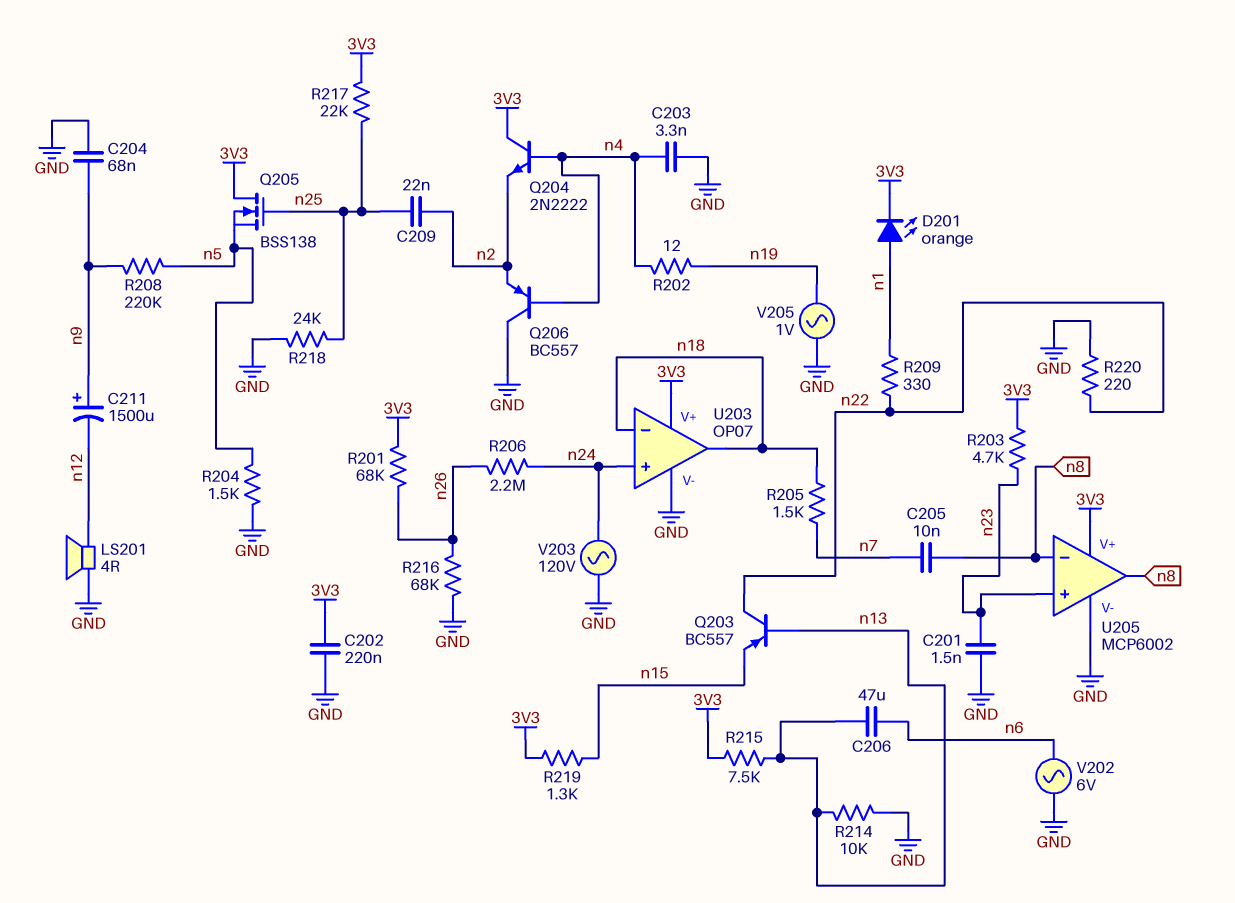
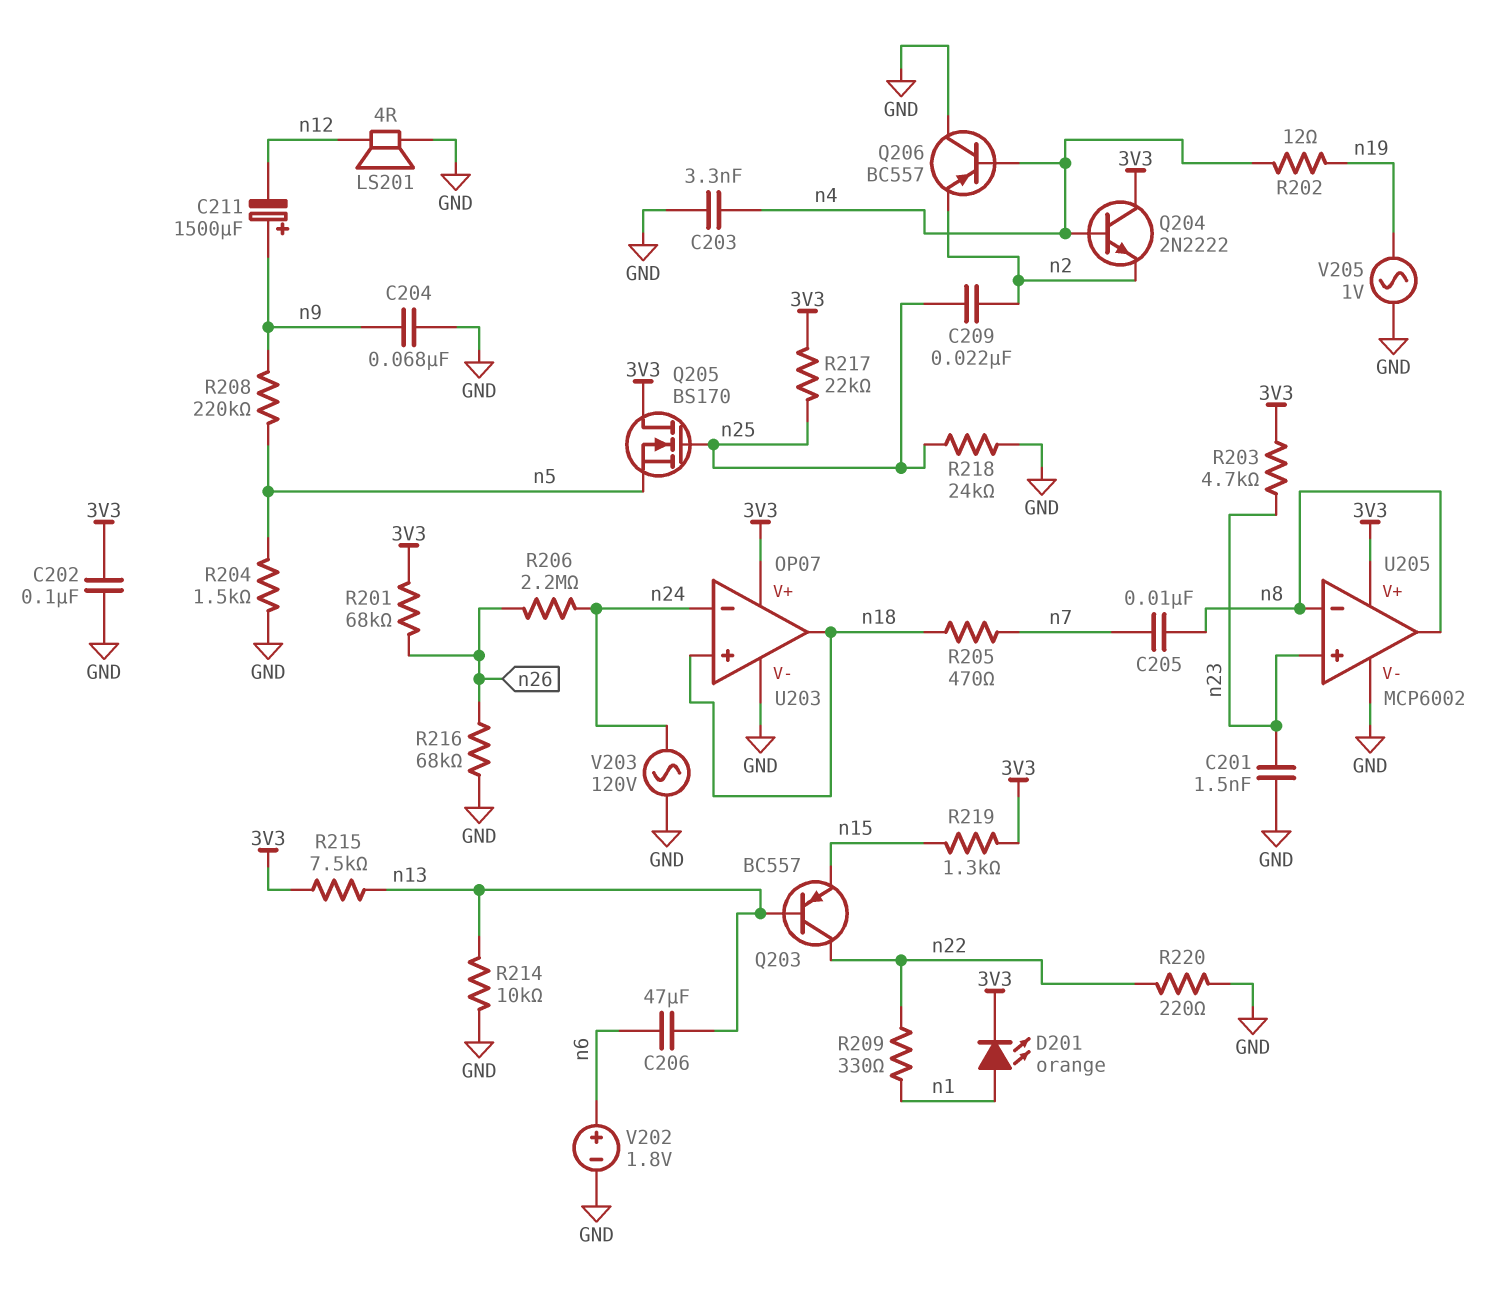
C202: 220nF (3V3, GND) -> 100nF (3V3, GND)
Q205: NMOS BSS138 (G n25, D 3V3, S n5) -> NMOS BS170 (G n25, D 3V3, S n5)
R205: 1.5k (n7, n18) -> 470 (n7, n18)
U203 pin in+: n24 -> n18
U203 pin in-: n18 -> n24
V202: AC 6V (GND, n6) -> 1.8V (plus n6, minus GND)

